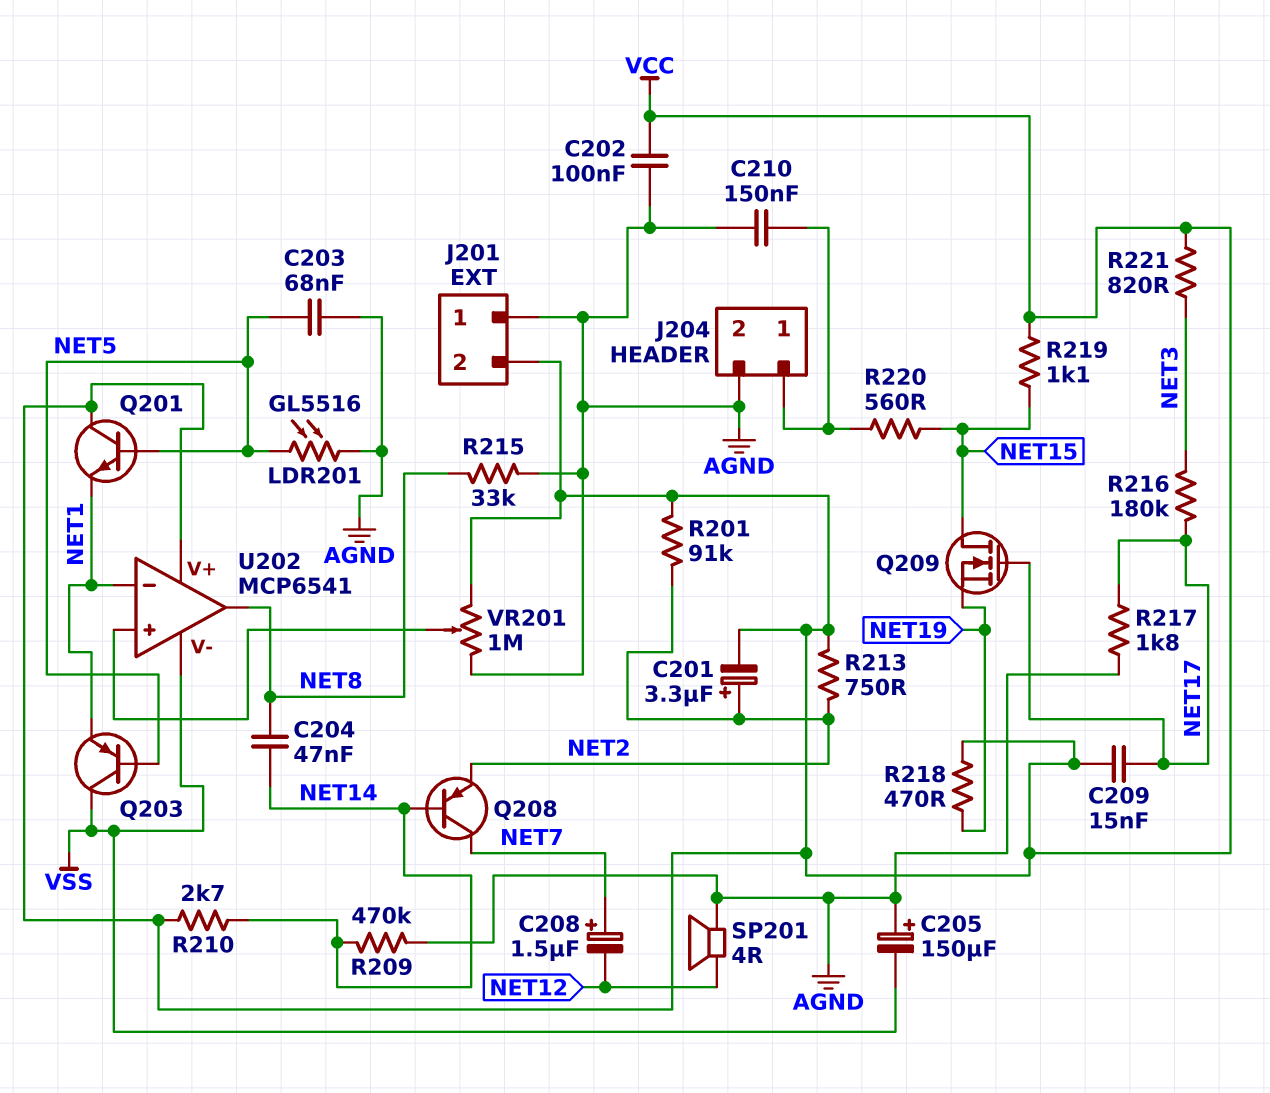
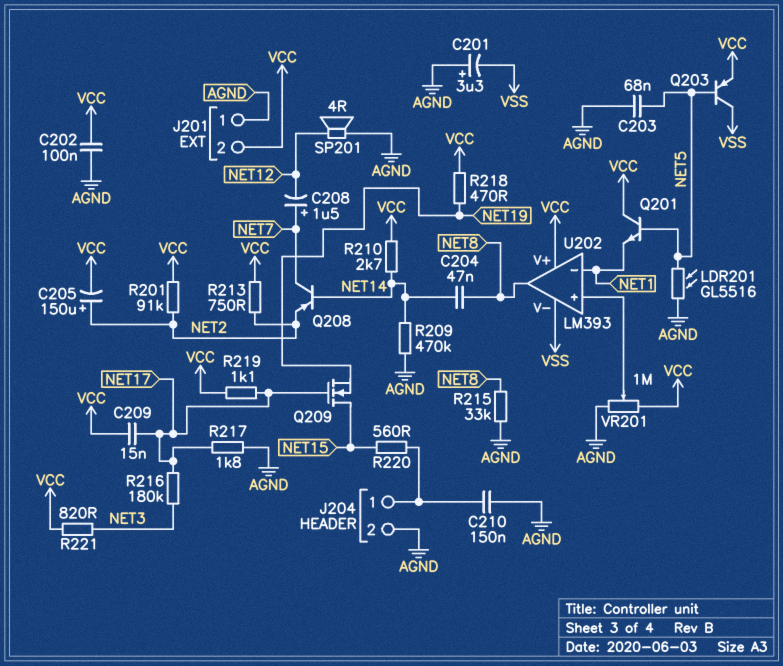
C201: 3.3uF (plus NET2, minus VCC) -> 3.3uF (plus AGND, minus VSS)
C205: 150uF (plus AGND, minus VSS) -> 150uF (plus NET2, minus VCC)
Q203: PNP (B NET5, C VSS, E NET1) -> PNP (B NET5, C VSS, E VCC)
R219: 1.1k (NET15, VCC) -> 1.1k (NET17, VCC)
U202: MCP6541 -> LM393

